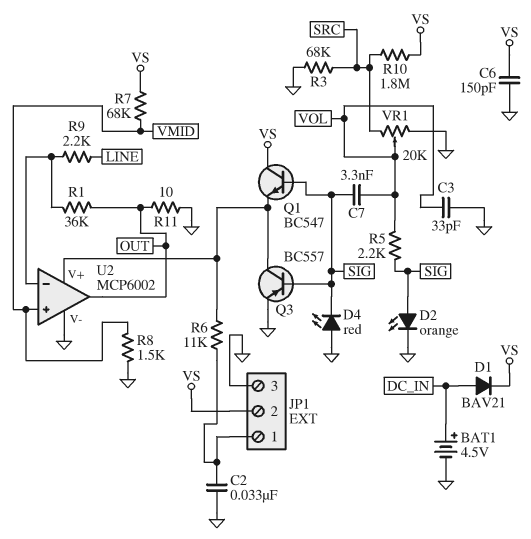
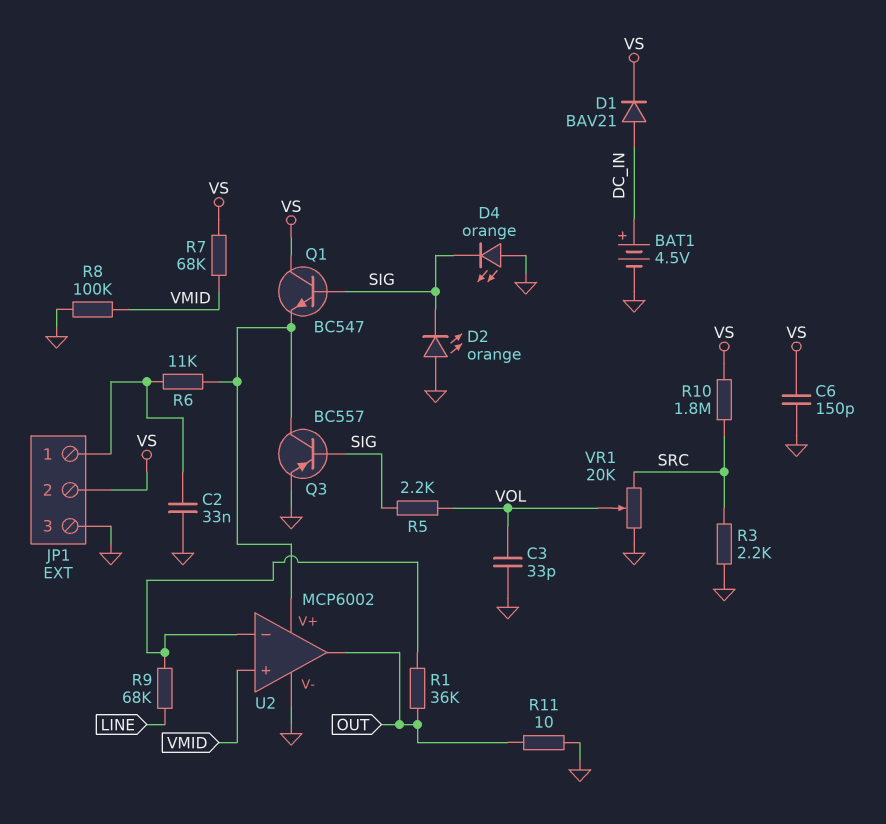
C7: 3.3nF (SIG, VOL) -> none
D2: LED orange (A SIG, K GND) -> LED orange (A GND, K SIG)
D4: LED red (A GND, K SIG) -> LED orange (A GND, K SIG)
R3: 68k (GND, SRC) -> 2.2k (GND, SRC)
R8: 1.5k (GND, VMID) -> 100k (GND, VMID)
R9: 2.2k (LINE, U2/in-) -> 68k (LINE, U2/in-)

